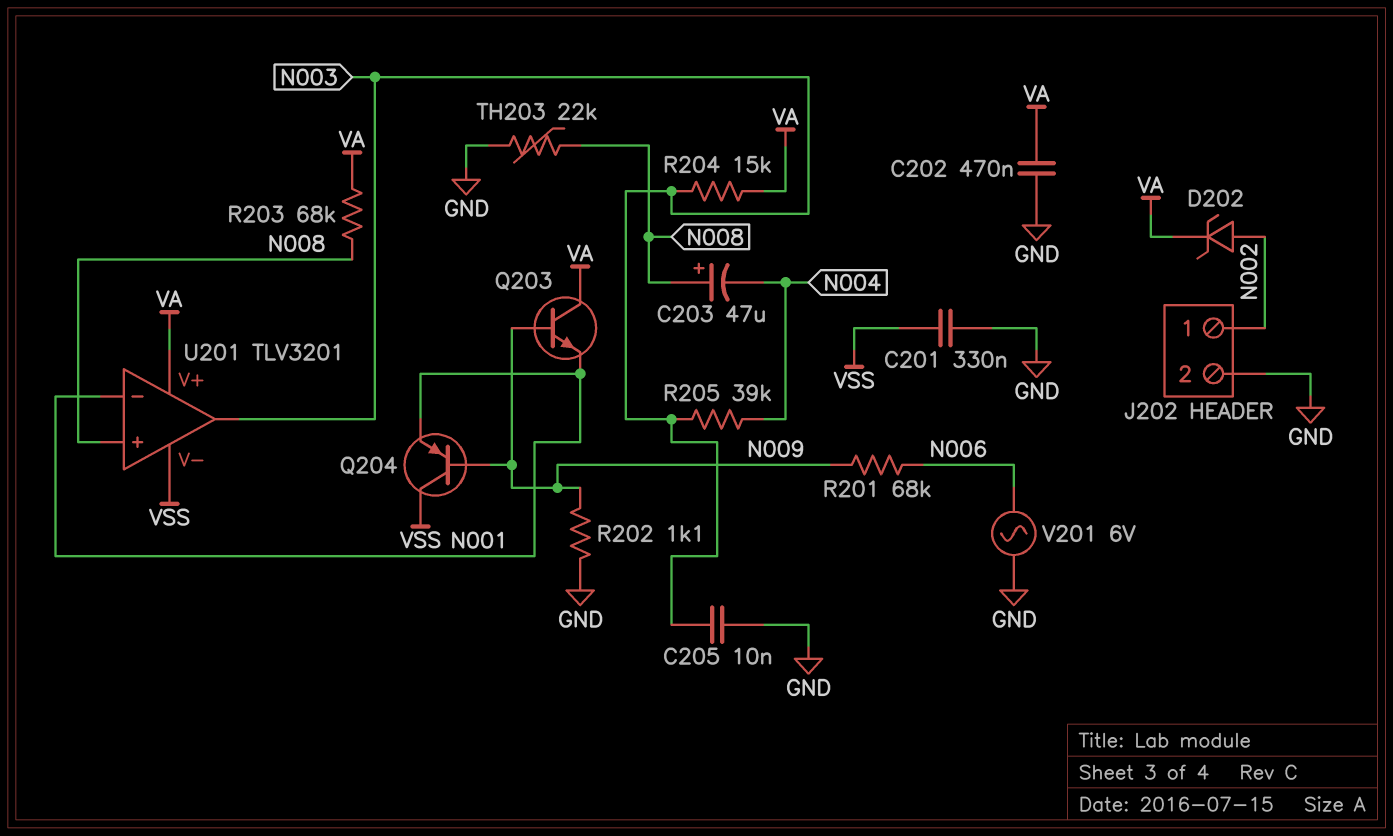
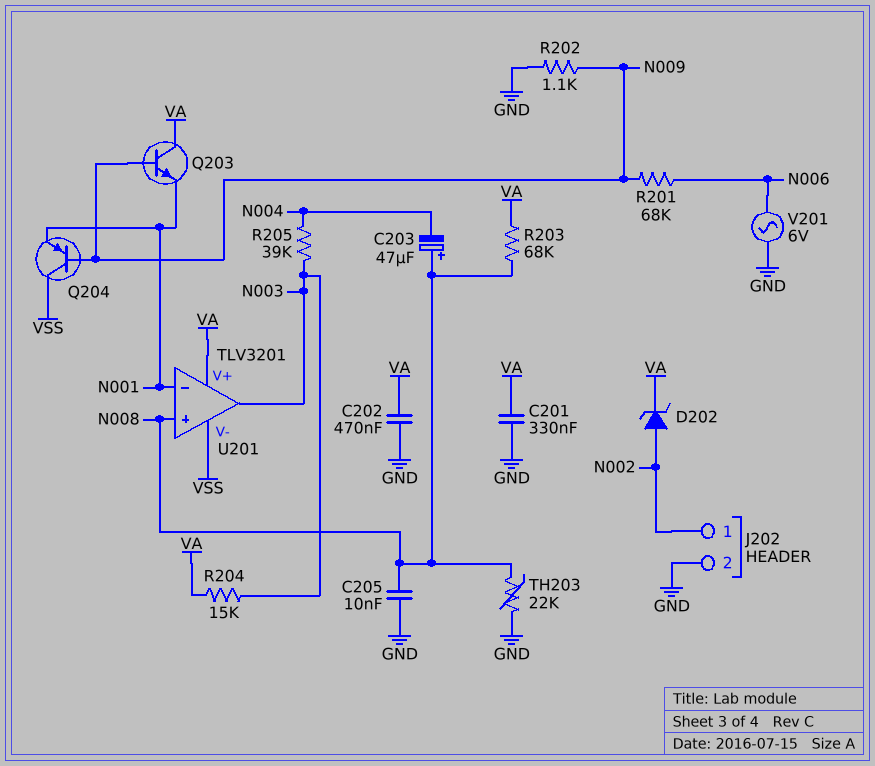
C201: 330nF (GND, VSS) -> 330nF (GND, VA)
C205: 10nF (GND, N003) -> 10nF (GND, N008)

